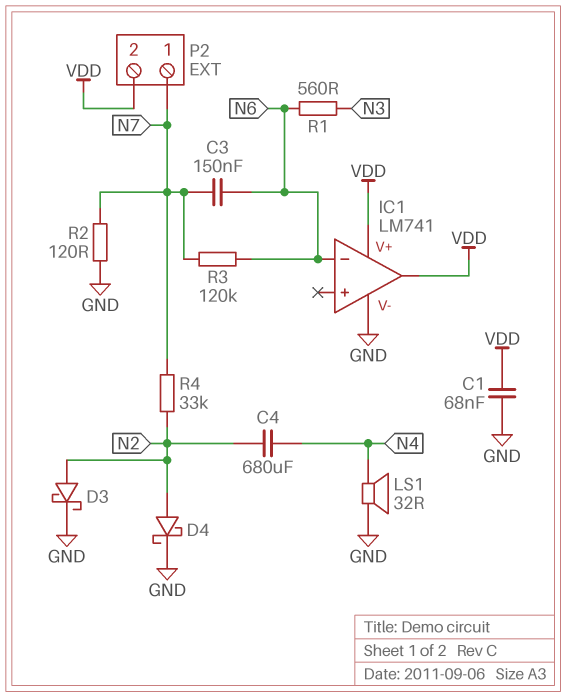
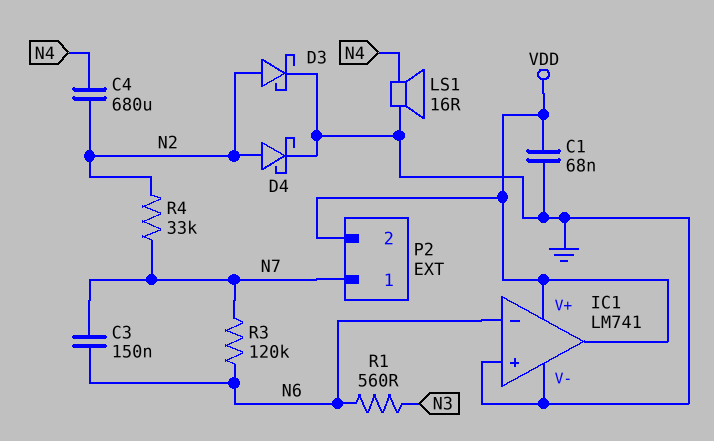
IC1 pin in+: none -> GND
LS1: speaker 32R (GND, N4) -> speaker 16R (GND, N4)
R2: 120 (GND, N7) -> none

